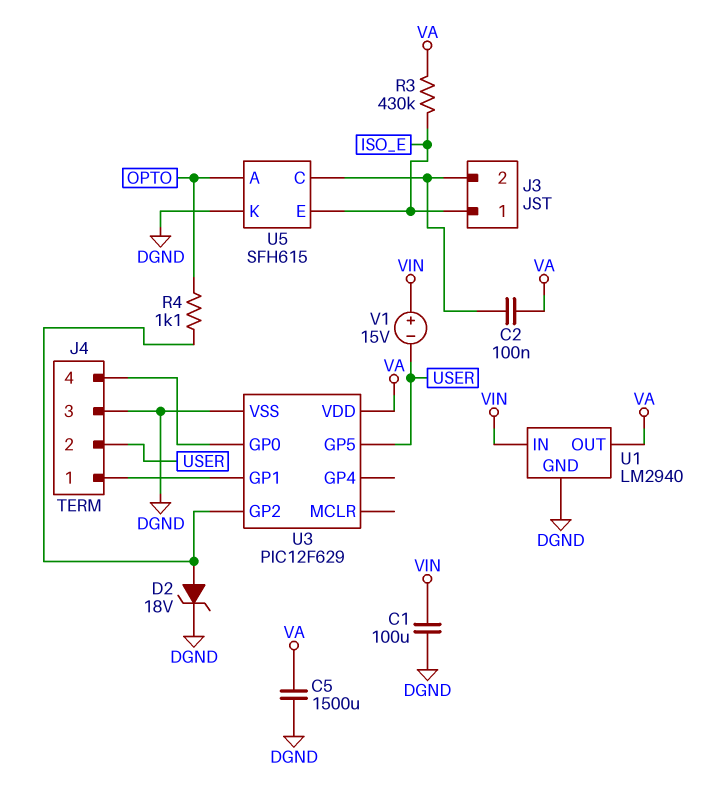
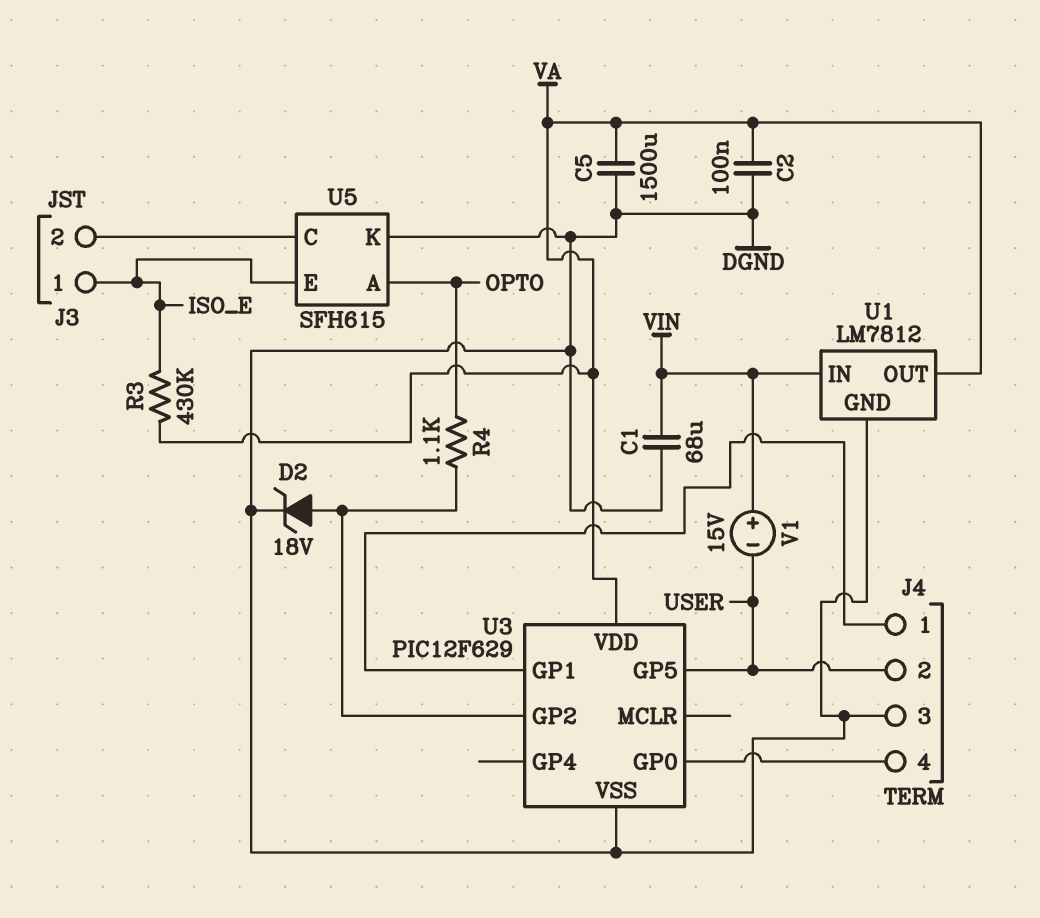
C1: 100uF (DGND, VIN) -> 68uF (DGND, VIN)
C2: 100nF (J3/2, VA) -> 100nF (DGND, VA)
U1: LM2940 -> LM7812

